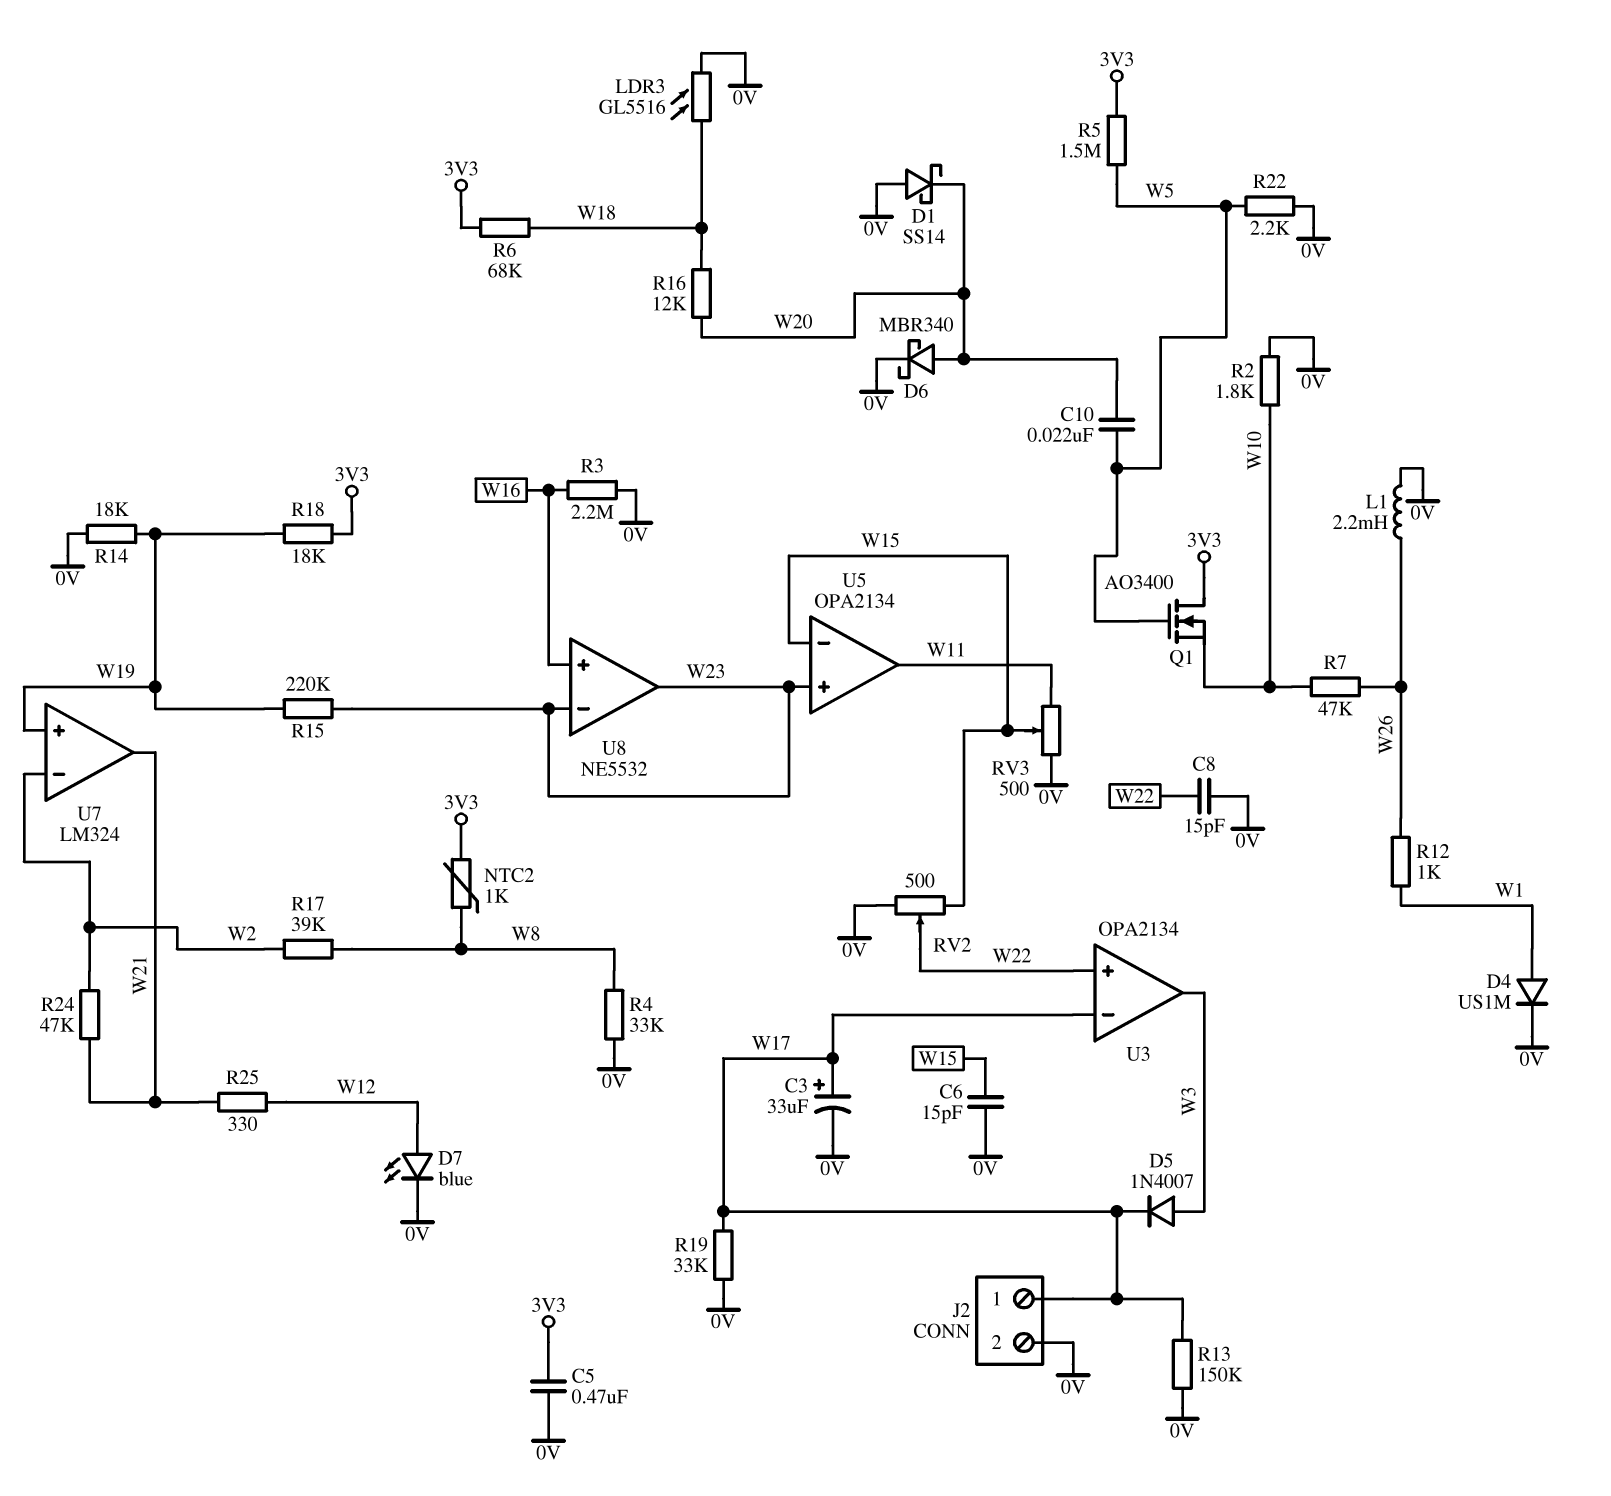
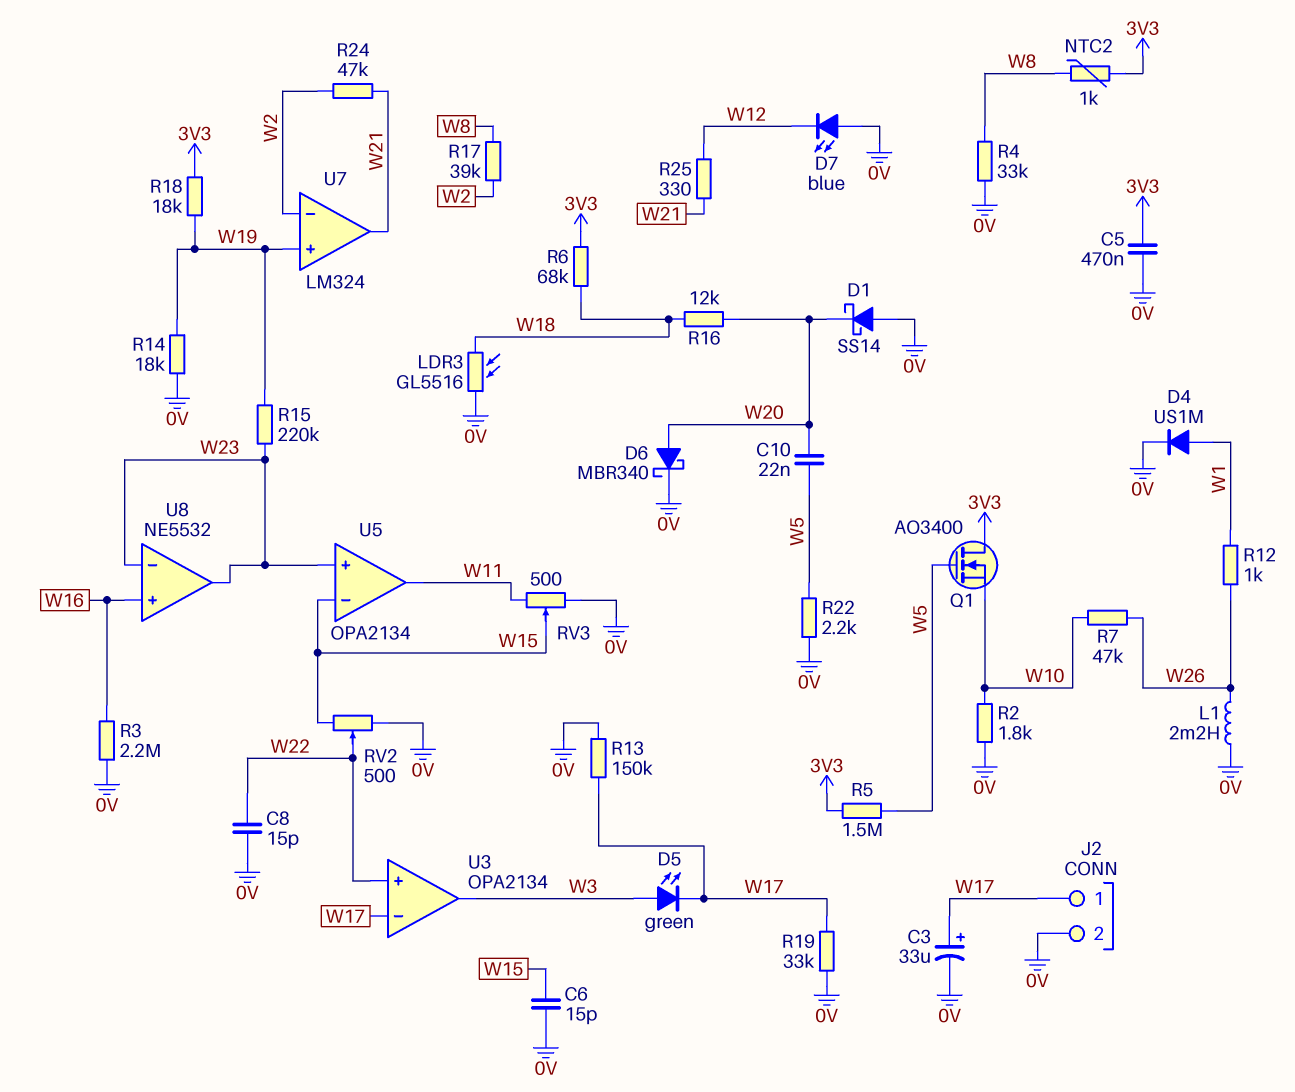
D5: diode 1N4007 (A W3, K W17) -> LED green (A W3, K W17)
D7: LED blue (A W12, K 0V) -> LED blue (A 0V, K W12)

